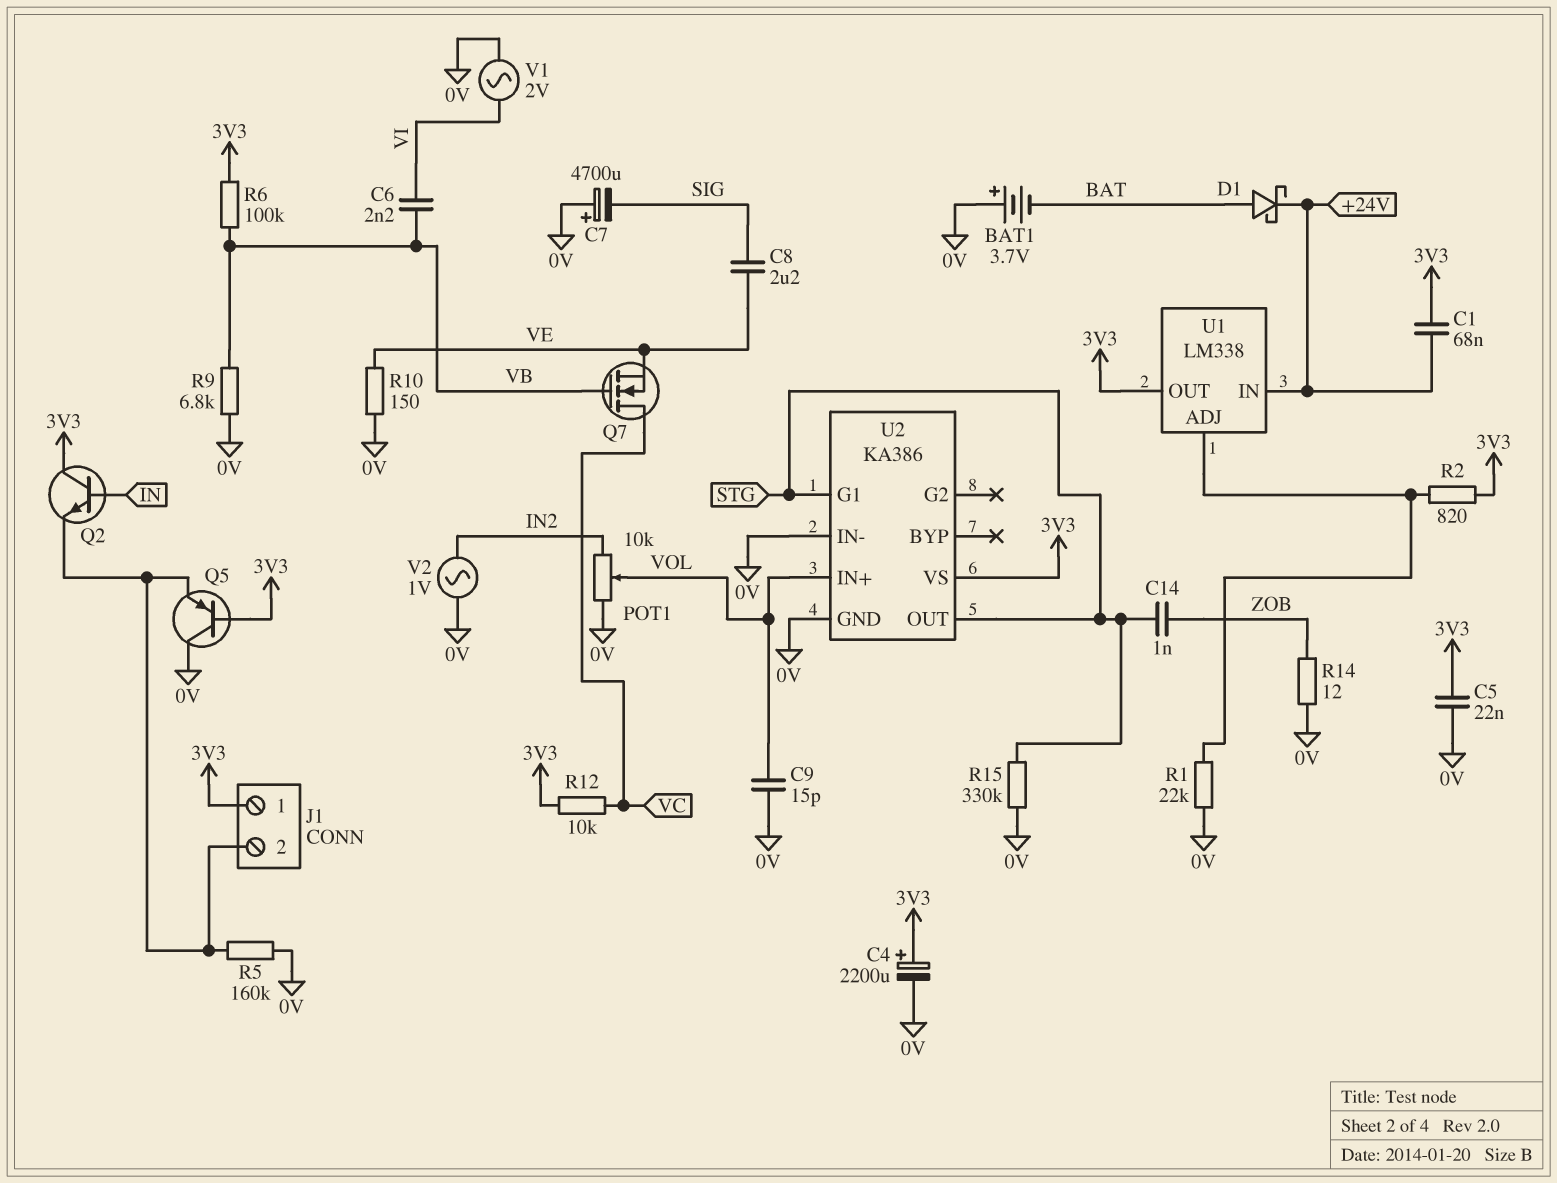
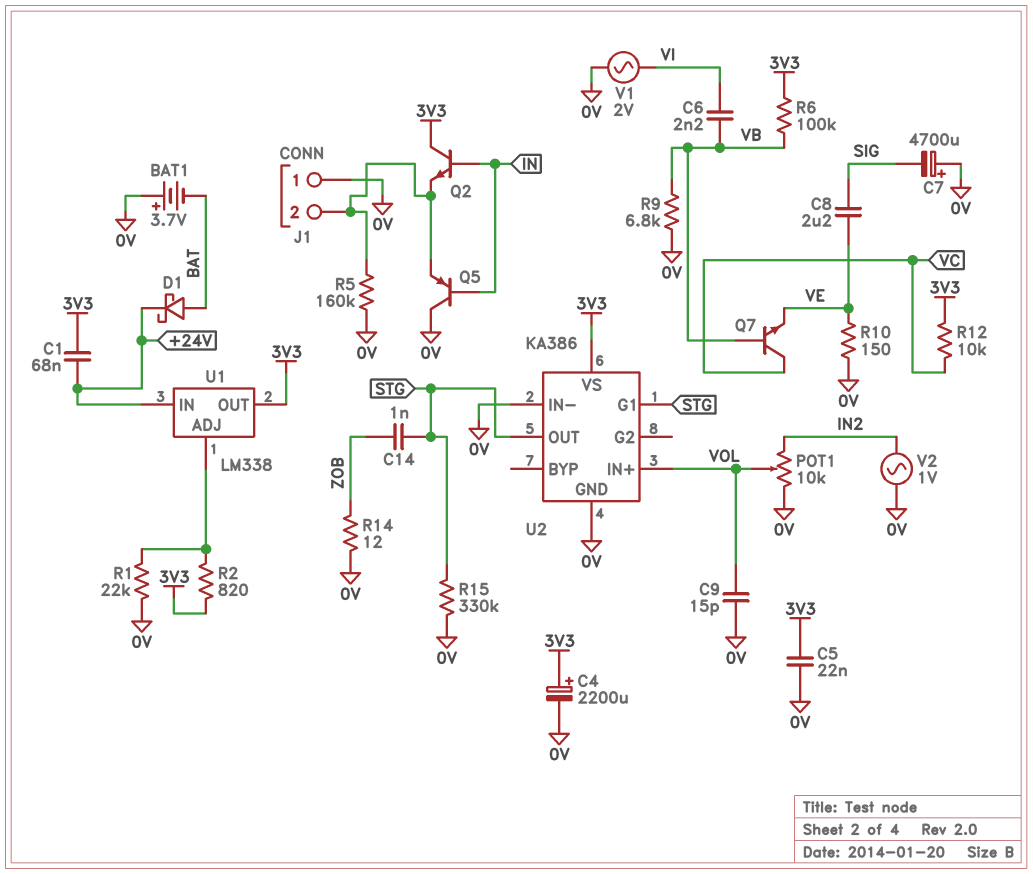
J1 pin 1: 3V3 -> 0V
Q5: PNP (B 3V3, C 0V, E J1/2) -> PNP (B IN, C 0V, E J1/2)
Q7: NMOS (G VB, D VC, S VE) -> NPN (B VB, C VC, E VE)

